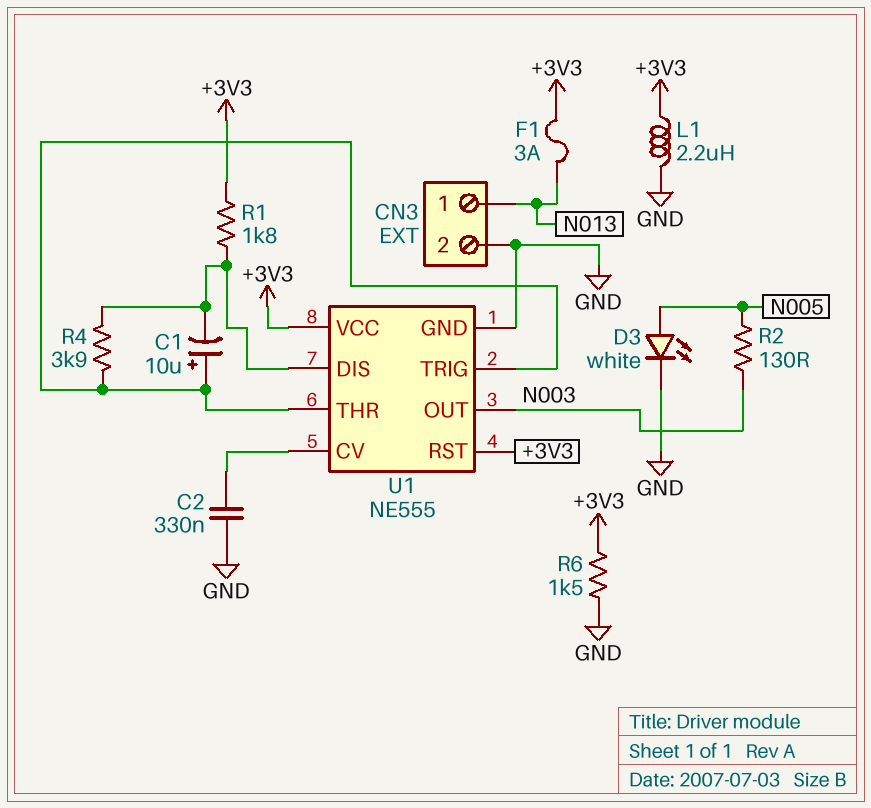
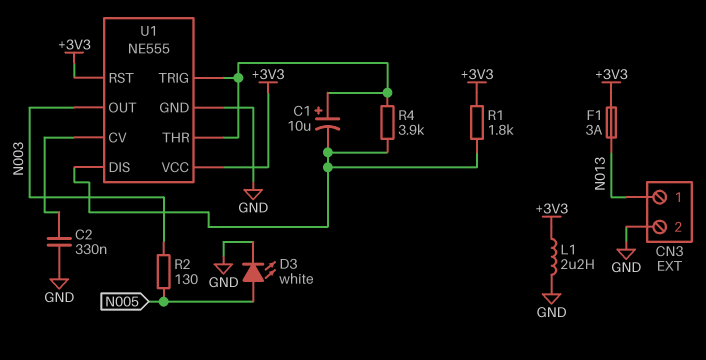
R6: 1.5k (+3V3, GND) -> none

